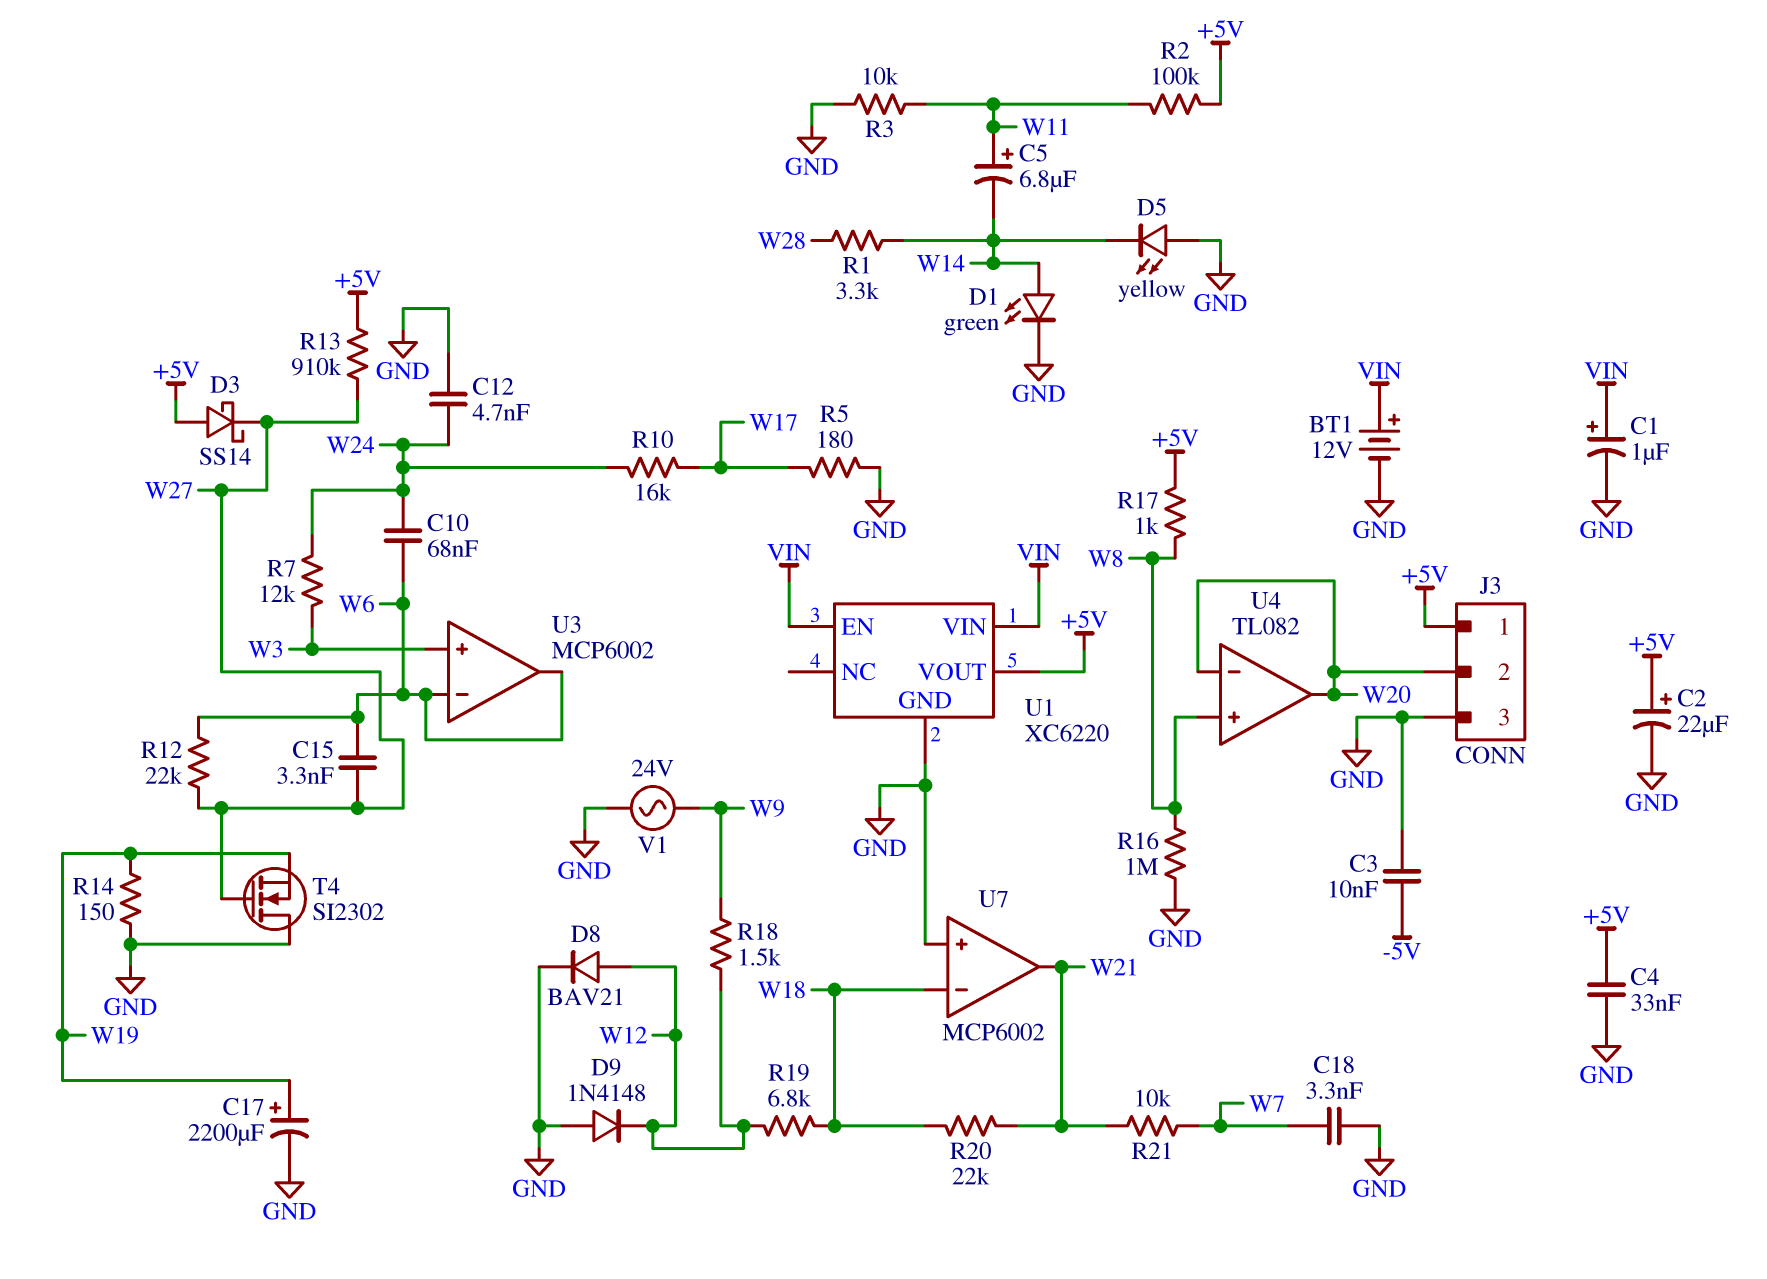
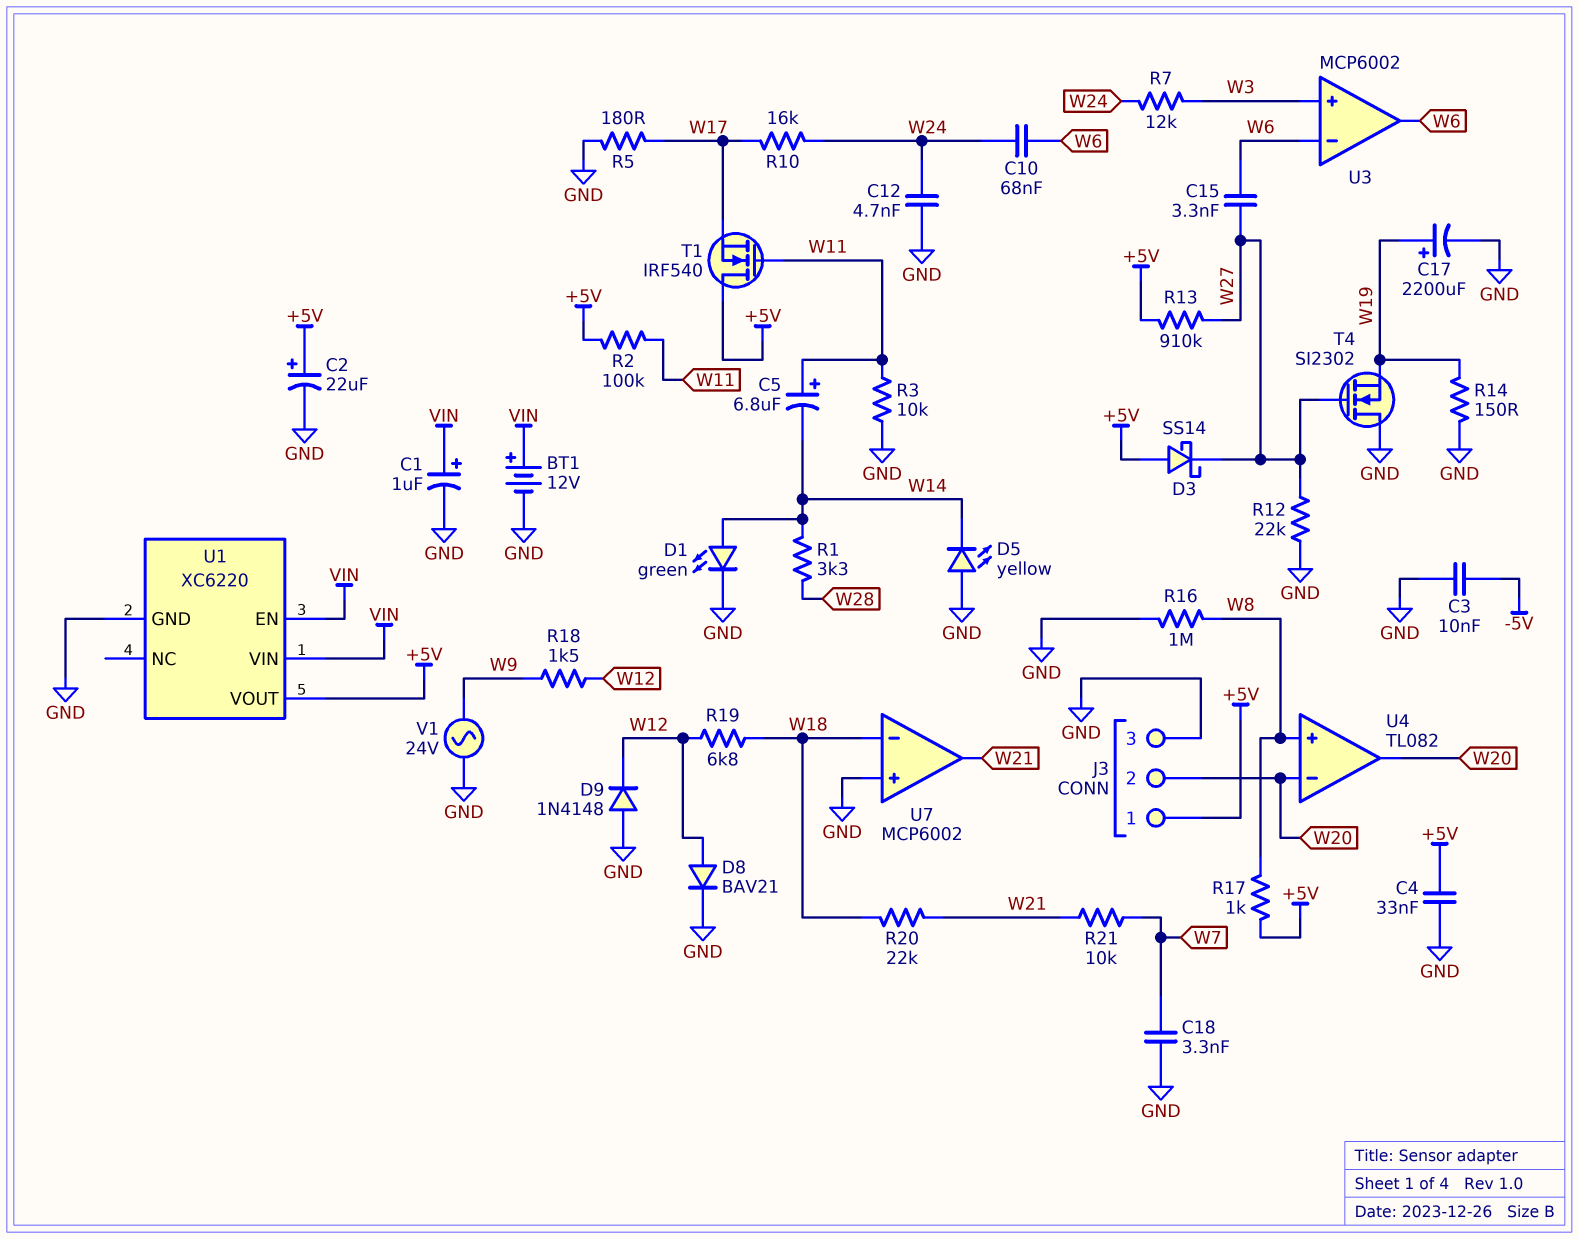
R12: 22k (W6, W27) -> 22k (GND, W27)
T1: none -> NMOS IRF540 (G W11, D +5V, S W17)

